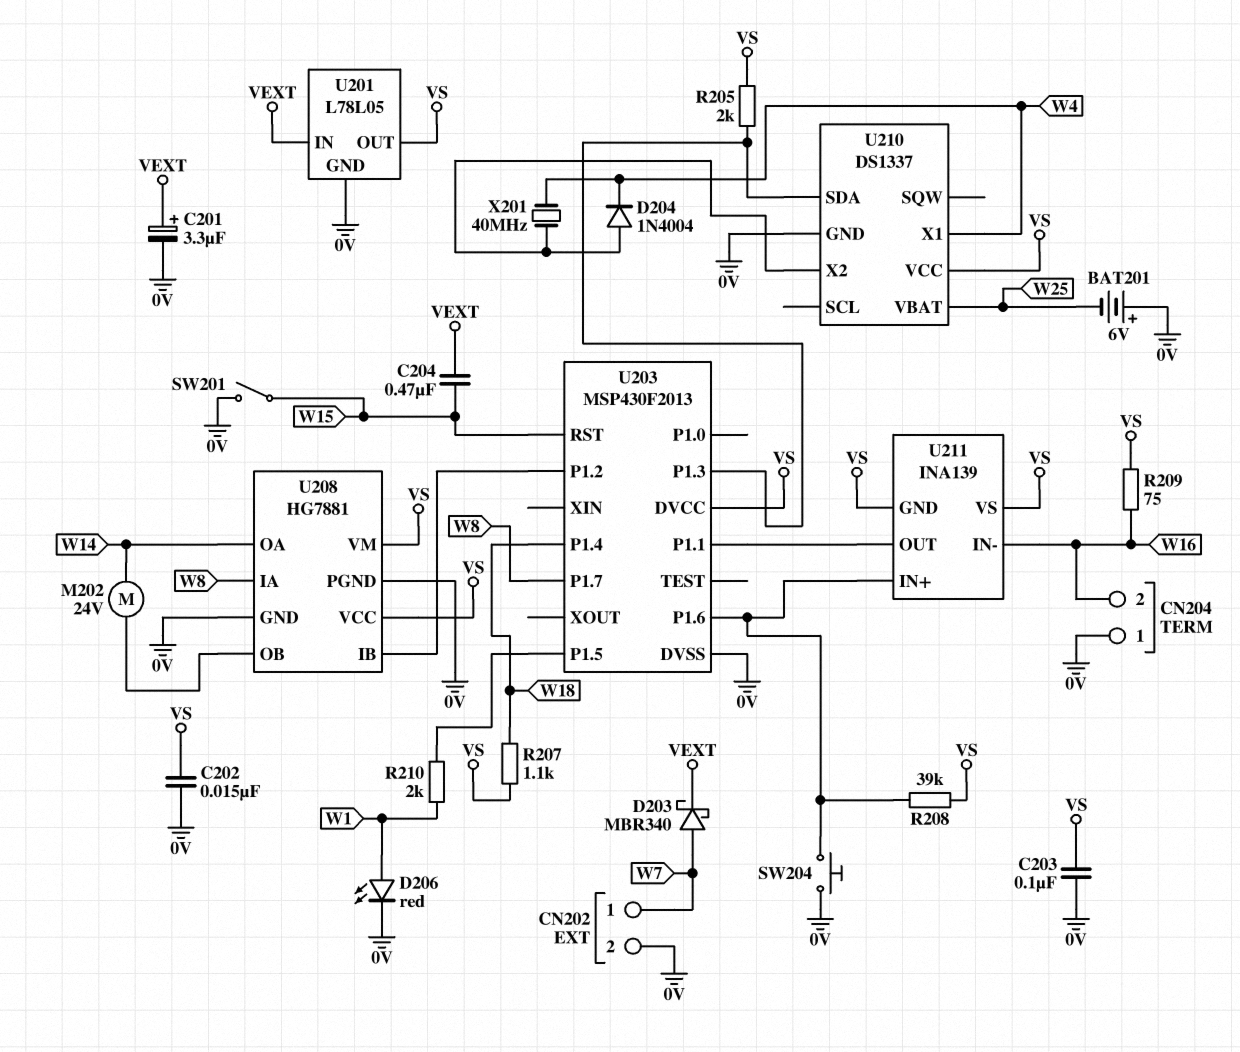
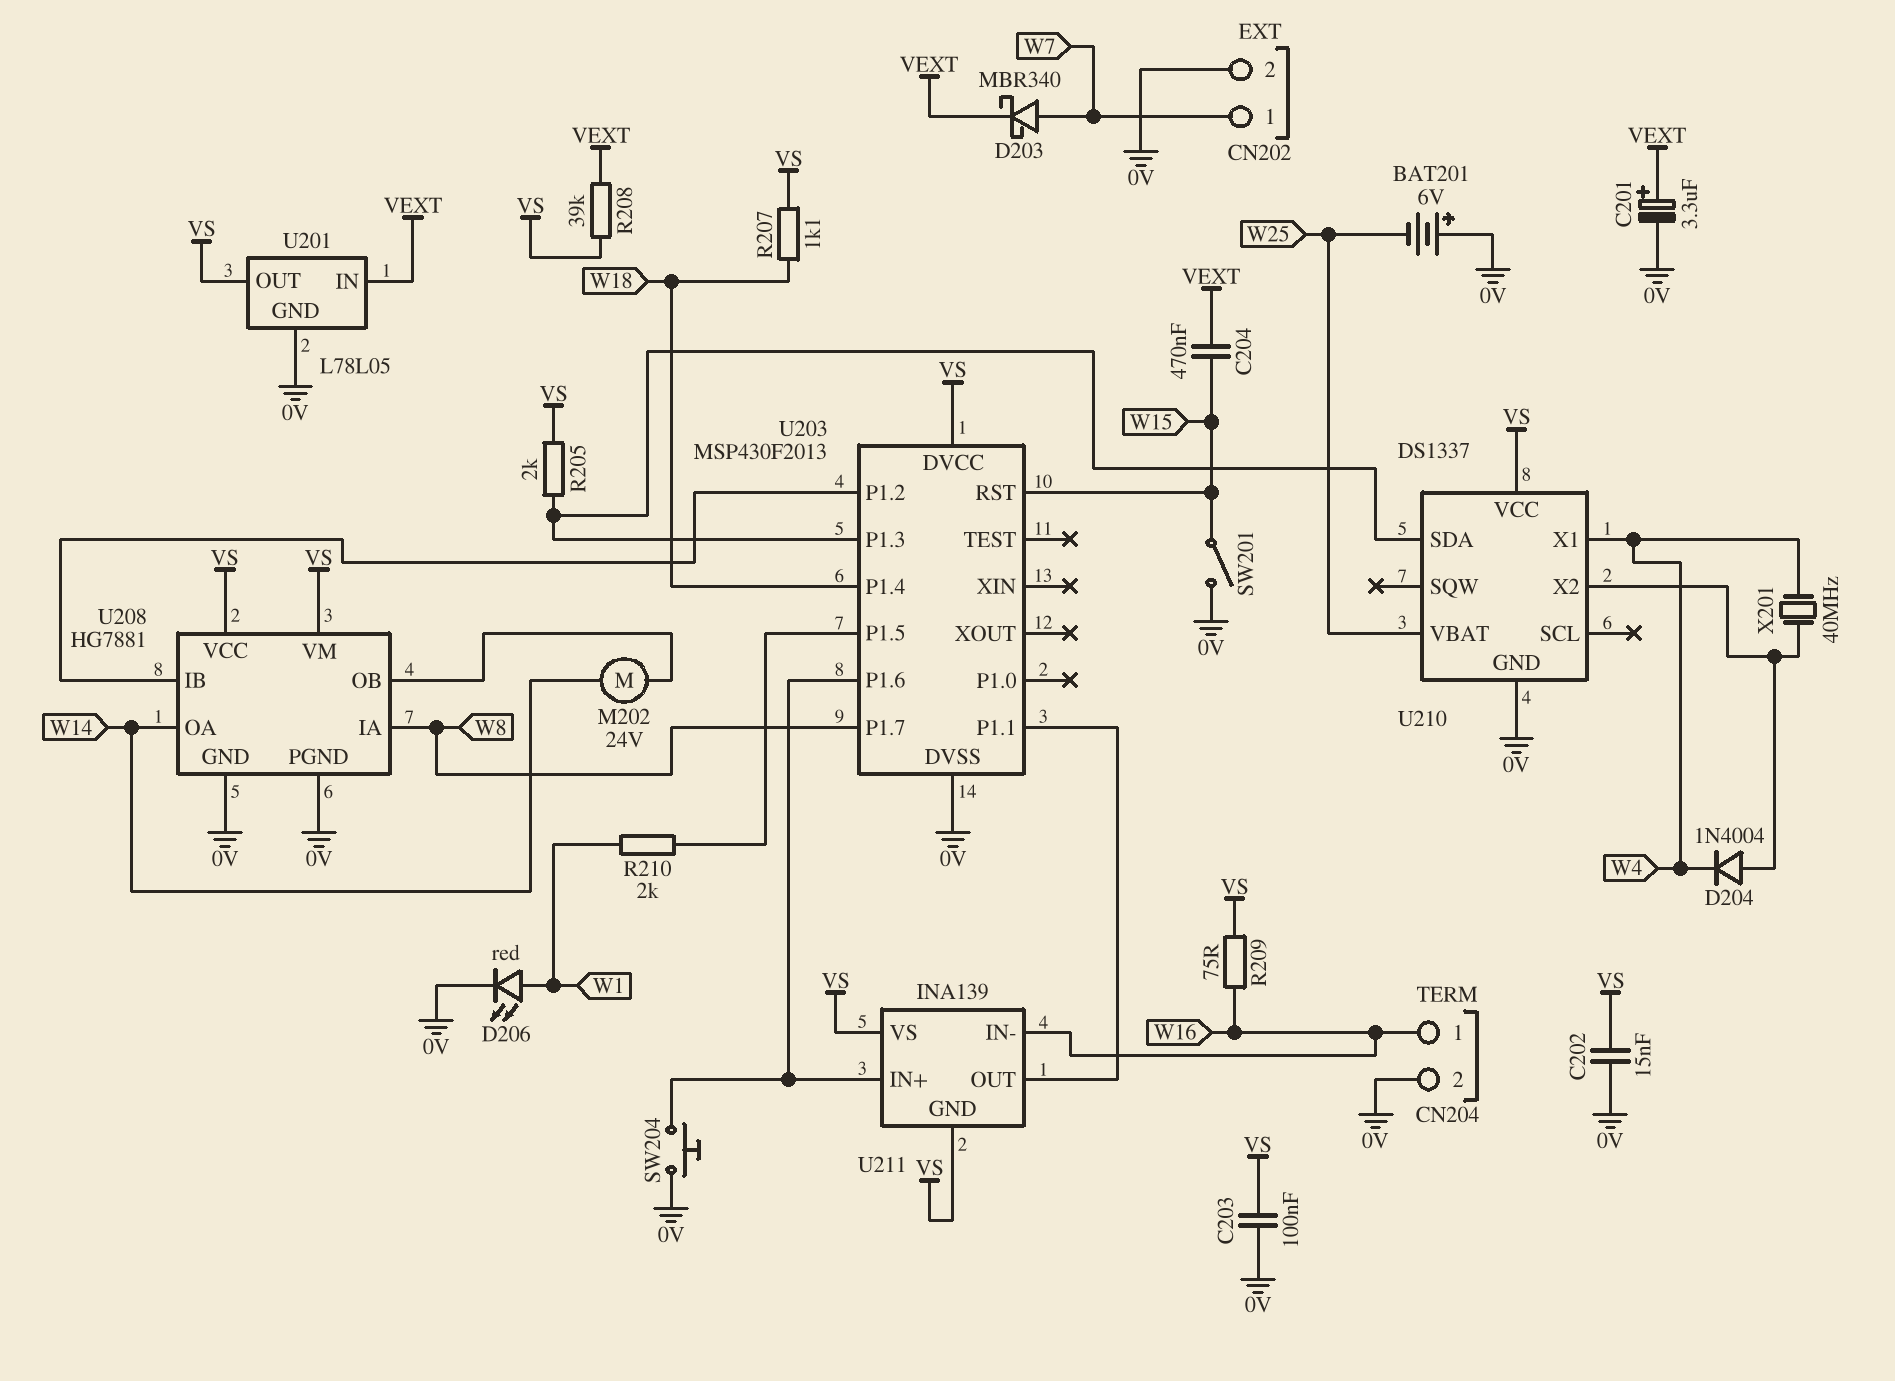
CN204 pin 1: 0V -> W16
CN204 pin 2: W16 -> 0V
R208: 39k (U203/P1.6, VS) -> 39k (VEXT, VS)

